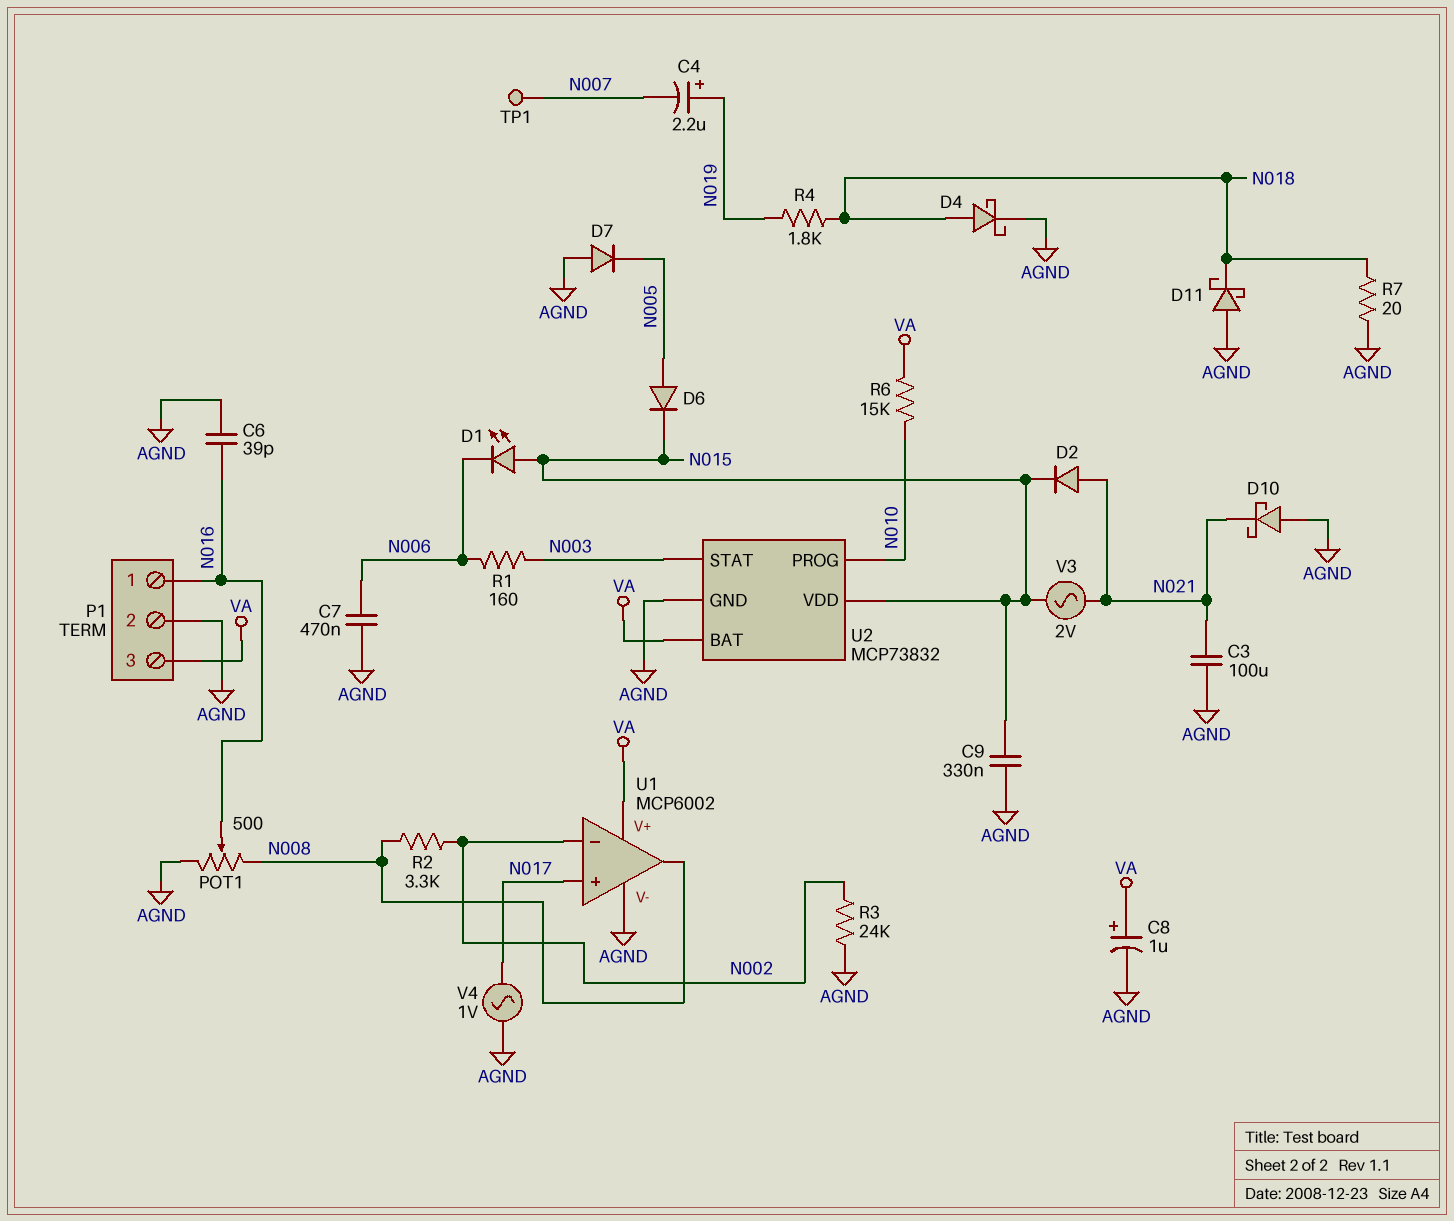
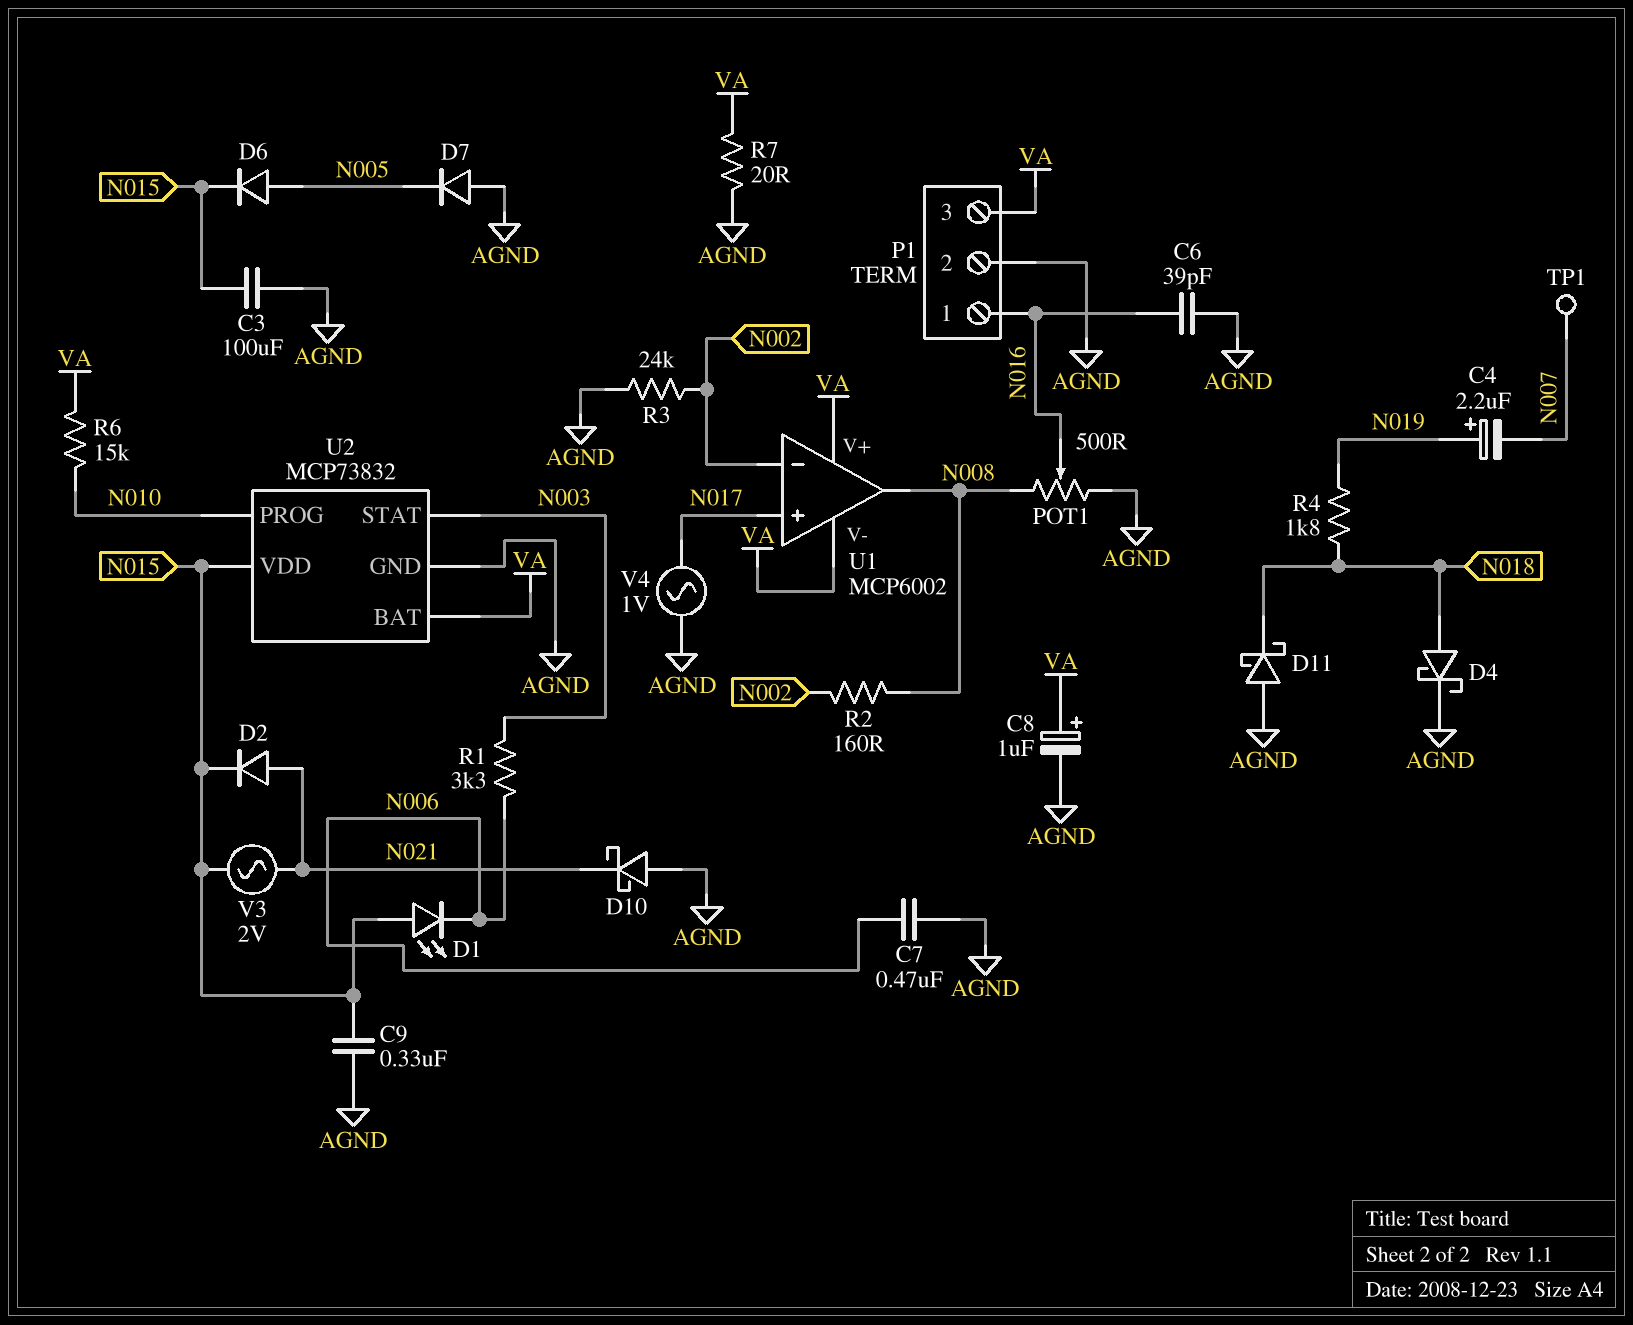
C3: 100uF (AGND, N021) -> 100uF (AGND, N015)
R1: 160 (N003, N006) -> 3.3k (N003, N006)
R2: 3.3k (N002, N008) -> 160 (N002, N008)
R7: 20 (AGND, N018) -> 20 (AGND, VA)
U1 pin V-: AGND -> VA

